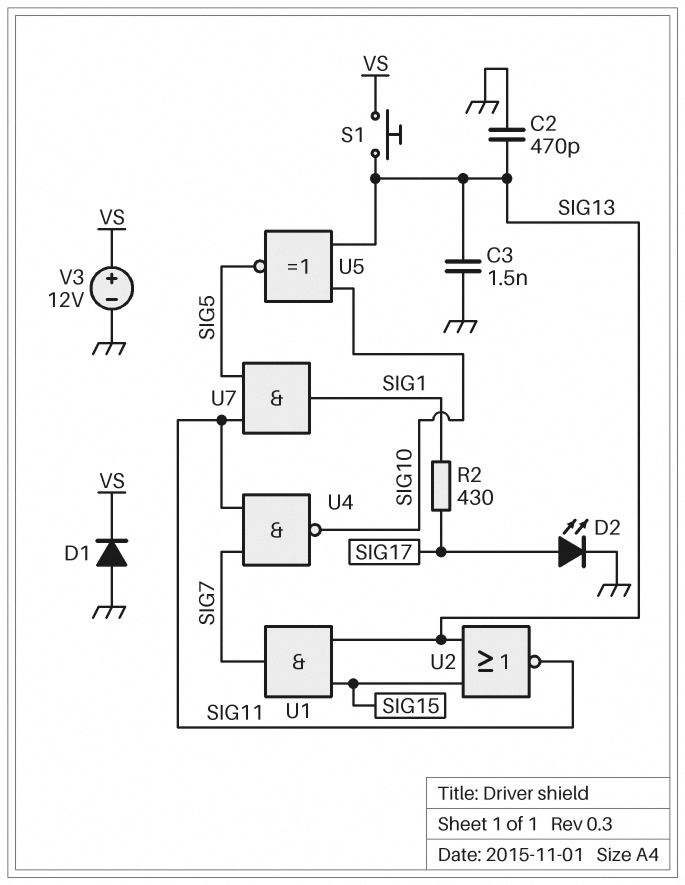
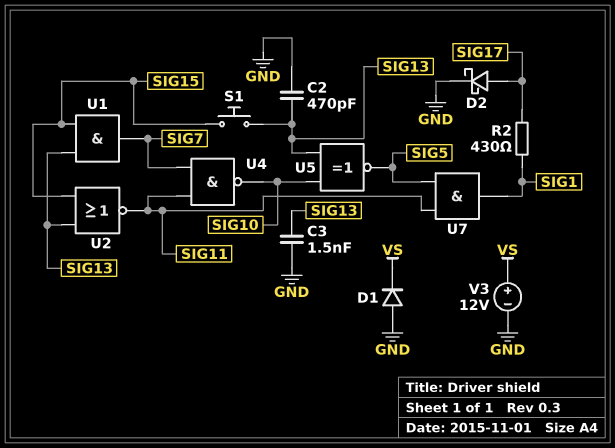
D2: LED (A SIG17, K GND) -> schottky (A SIG17, K GND)
S1: button (SIG13, VS) -> button (SIG13, SIG15)

